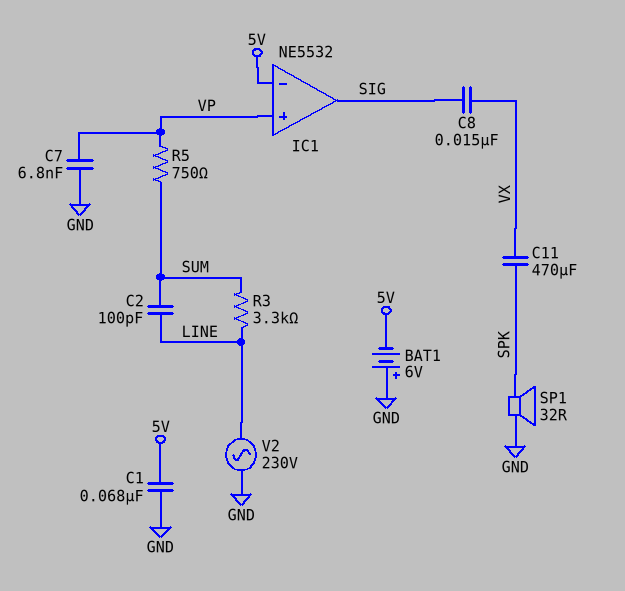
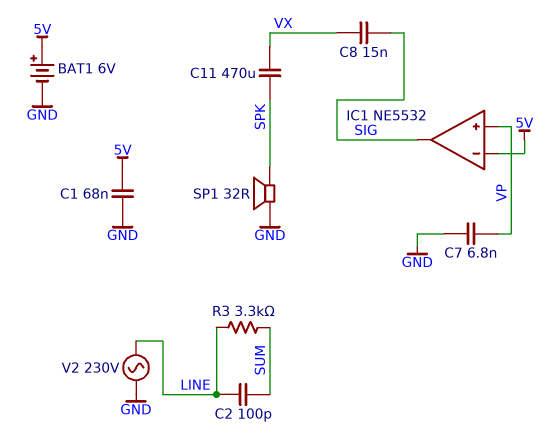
BAT1: 6V (plus GND, minus 5V) -> 6V (plus 5V, minus GND)
R5: 750 (SUM, VP) -> none

